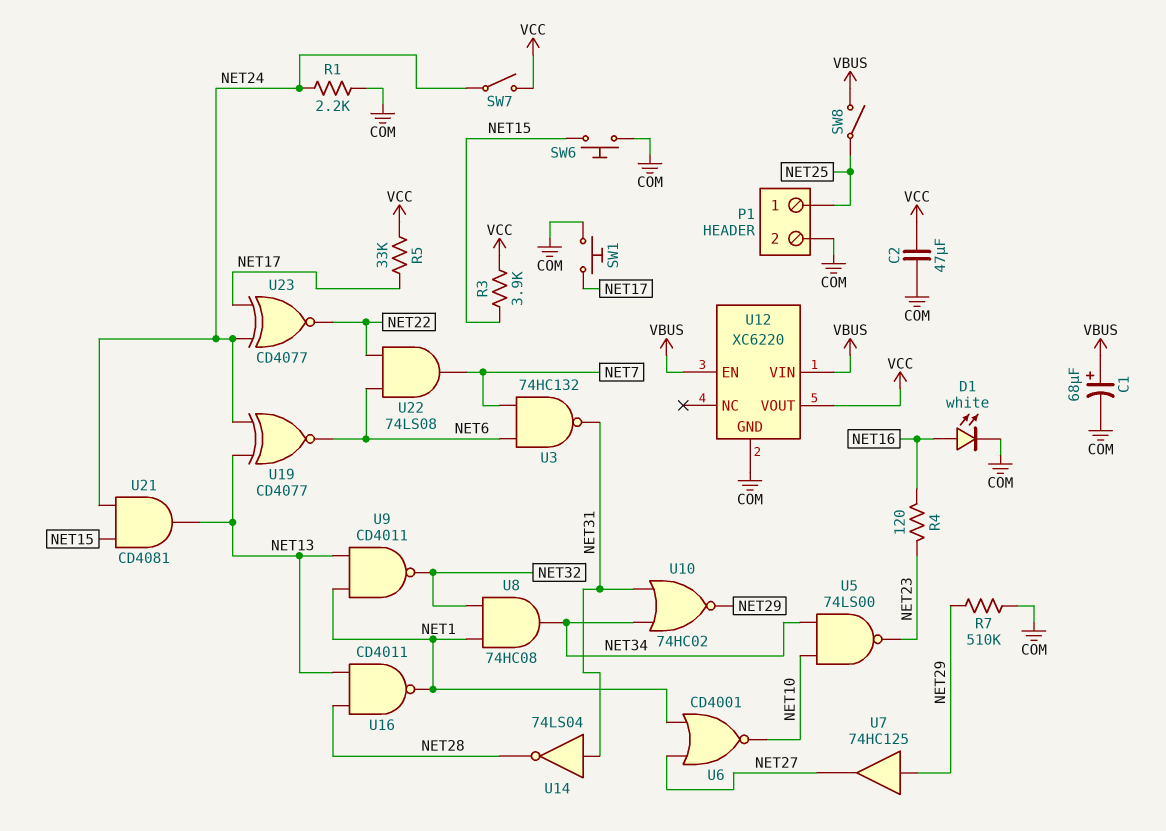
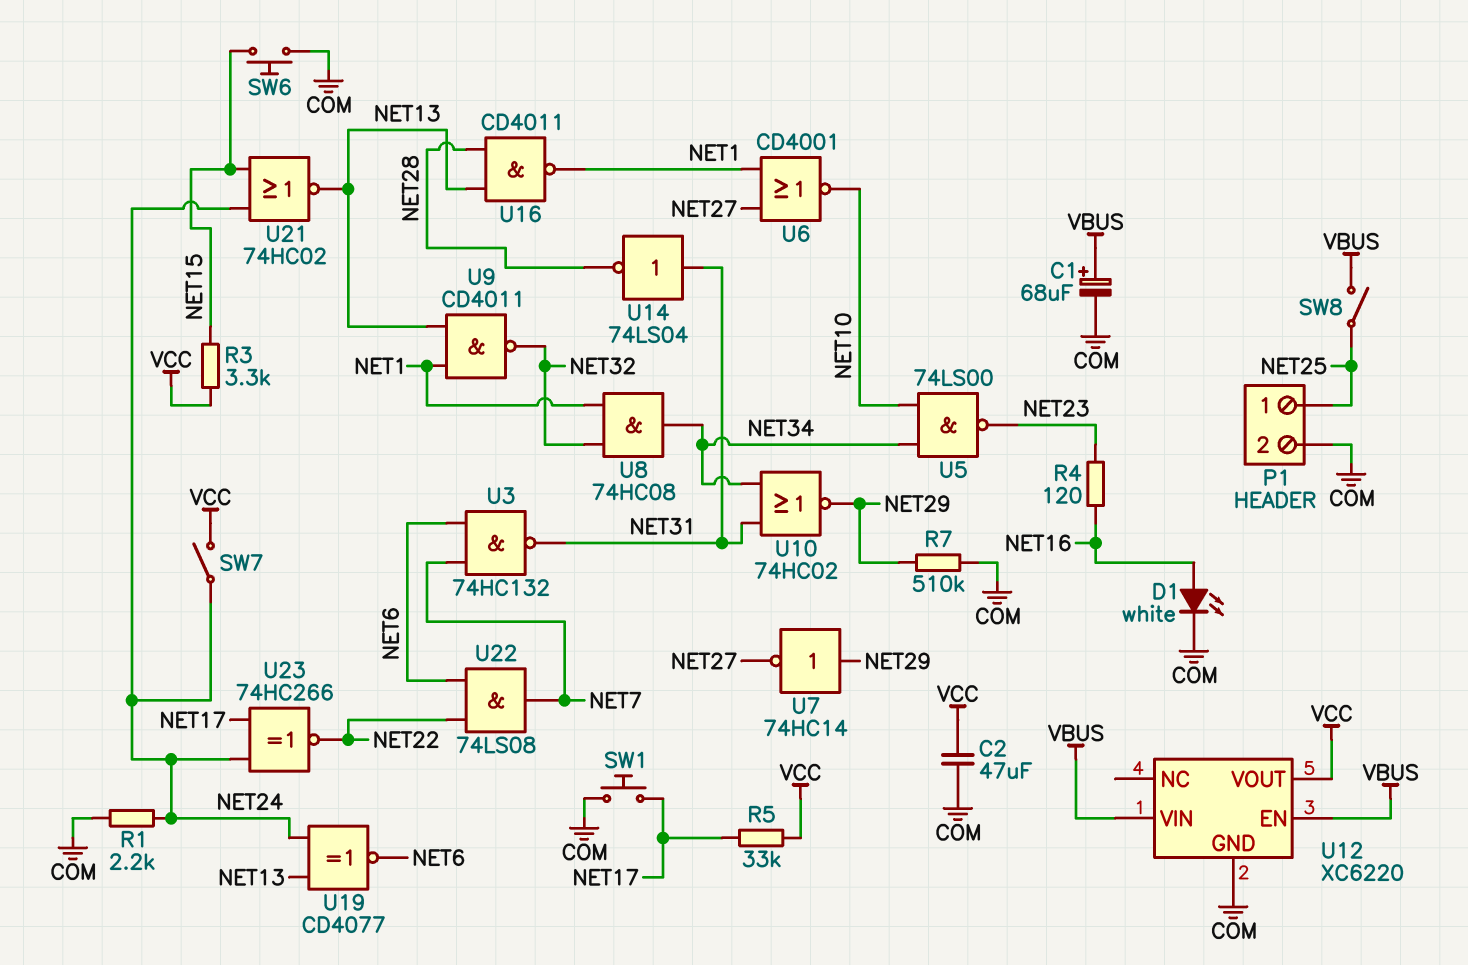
R3: 3.9k (NET15, VCC) -> 3.3k (NET15, VCC)
U7: buffer 74HC125 (in NET29, out NET27) -> NOT 74HC14 (in NET29, out NET27)
U21: AND CD4081 (in NET15, in NET24, out NET13) -> NOR 74HC02 (in NET15, in NET24, out NET13)
U23: XNOR CD4077 (in NET17, in NET24, out NET22) -> XNOR 74HC266 (in NET17, in NET24, out NET22)

